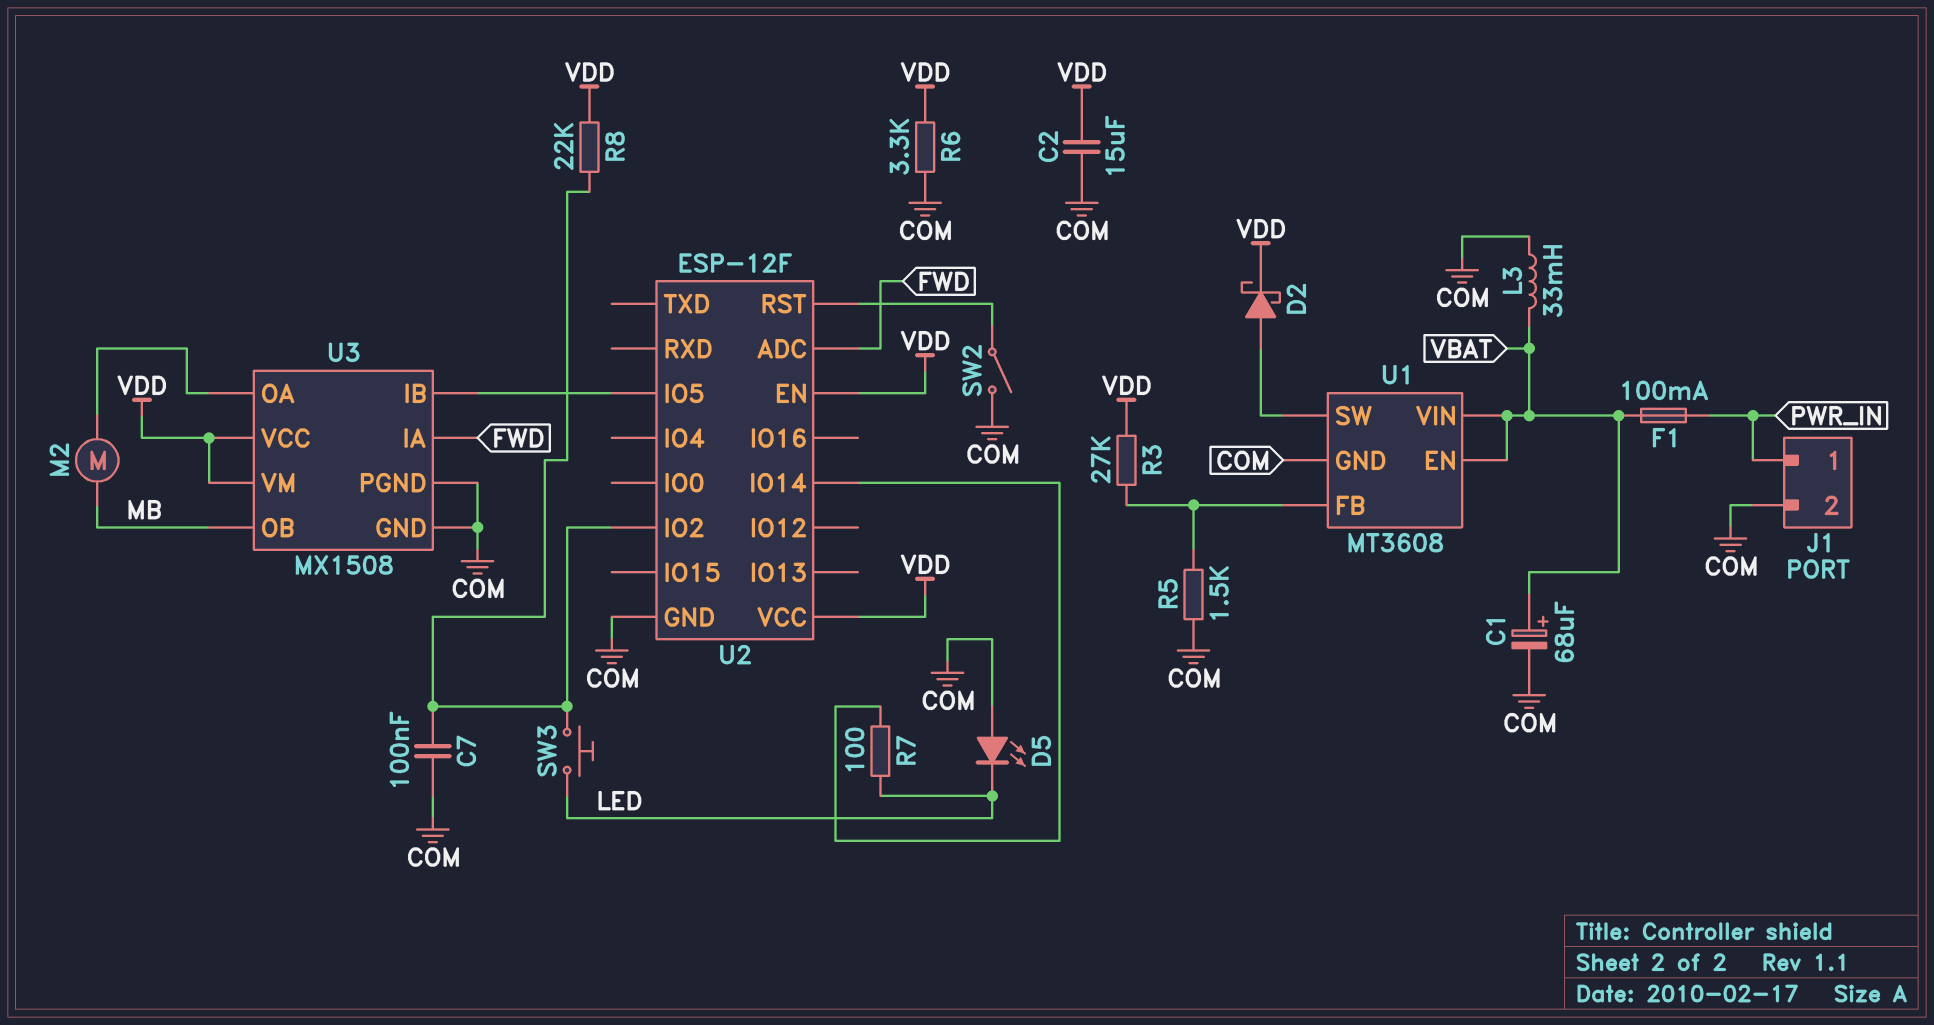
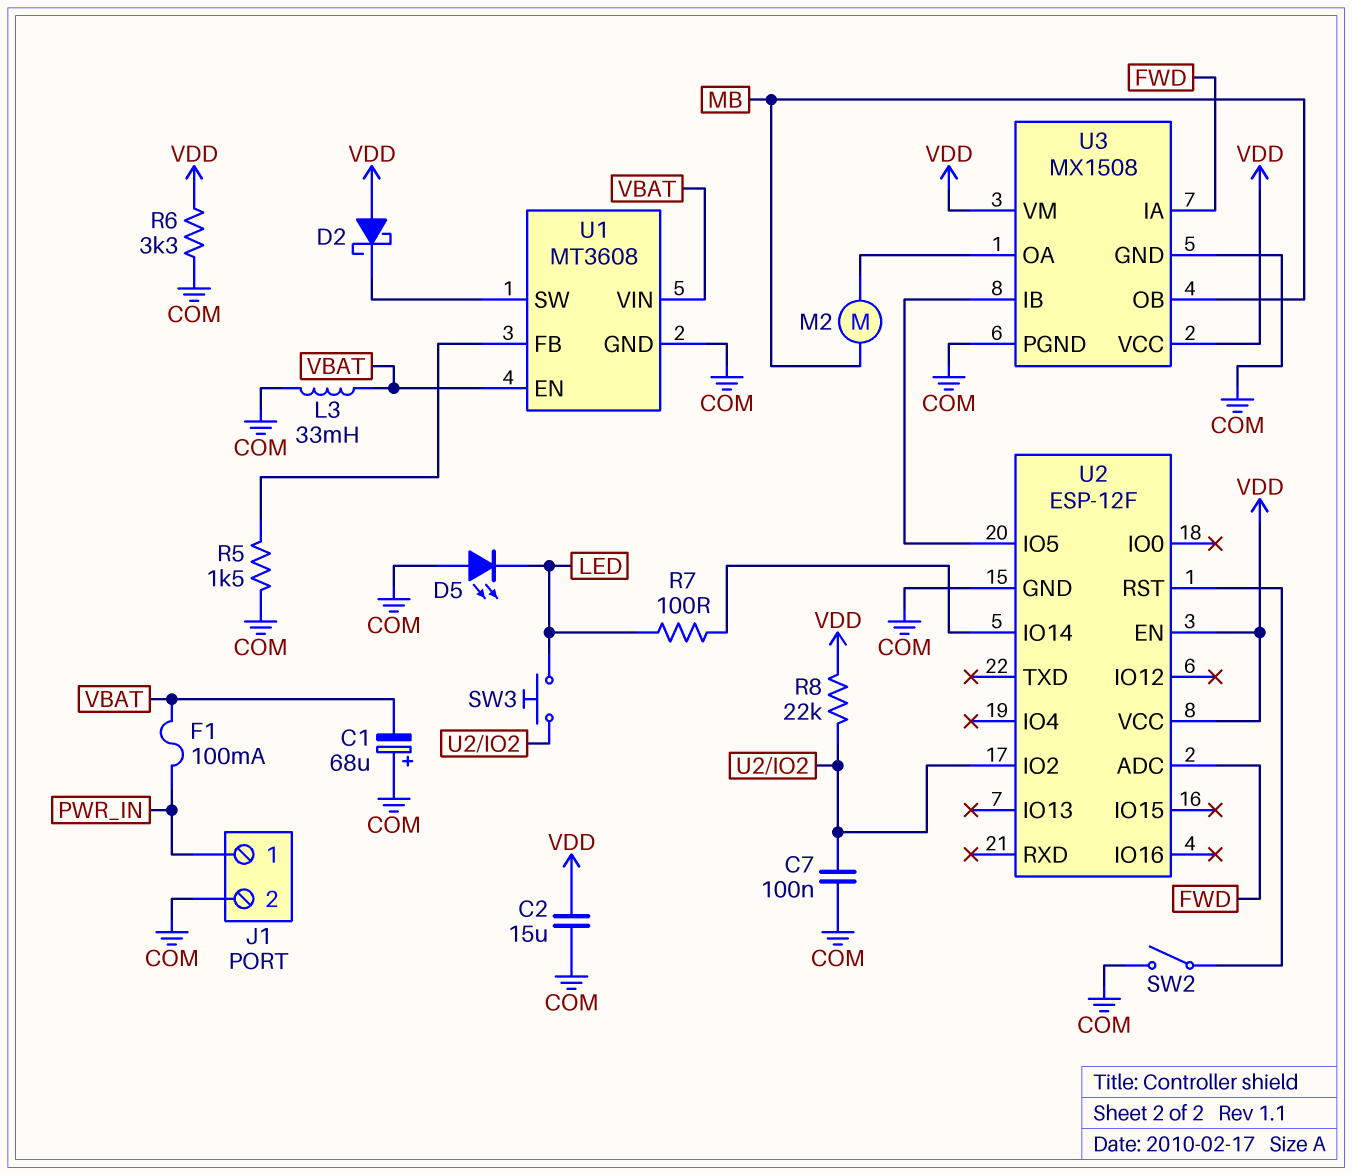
C1: 68uF (plus VBAT, minus COM) -> 68uF (plus COM, minus VBAT)
D2: schottky (A U1/SW, K VDD) -> schottky (A VDD, K U1/SW)
R3: 27k (U1/FB, VDD) -> none

